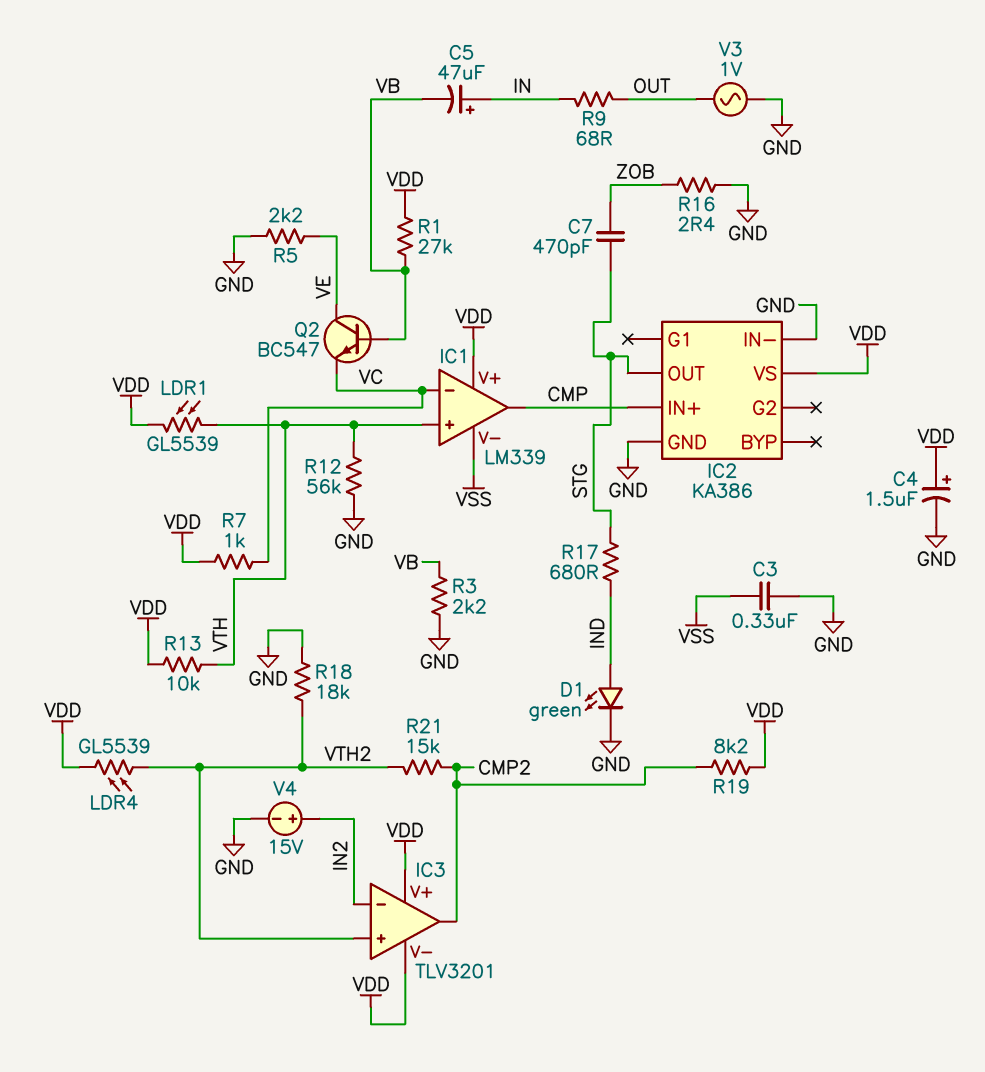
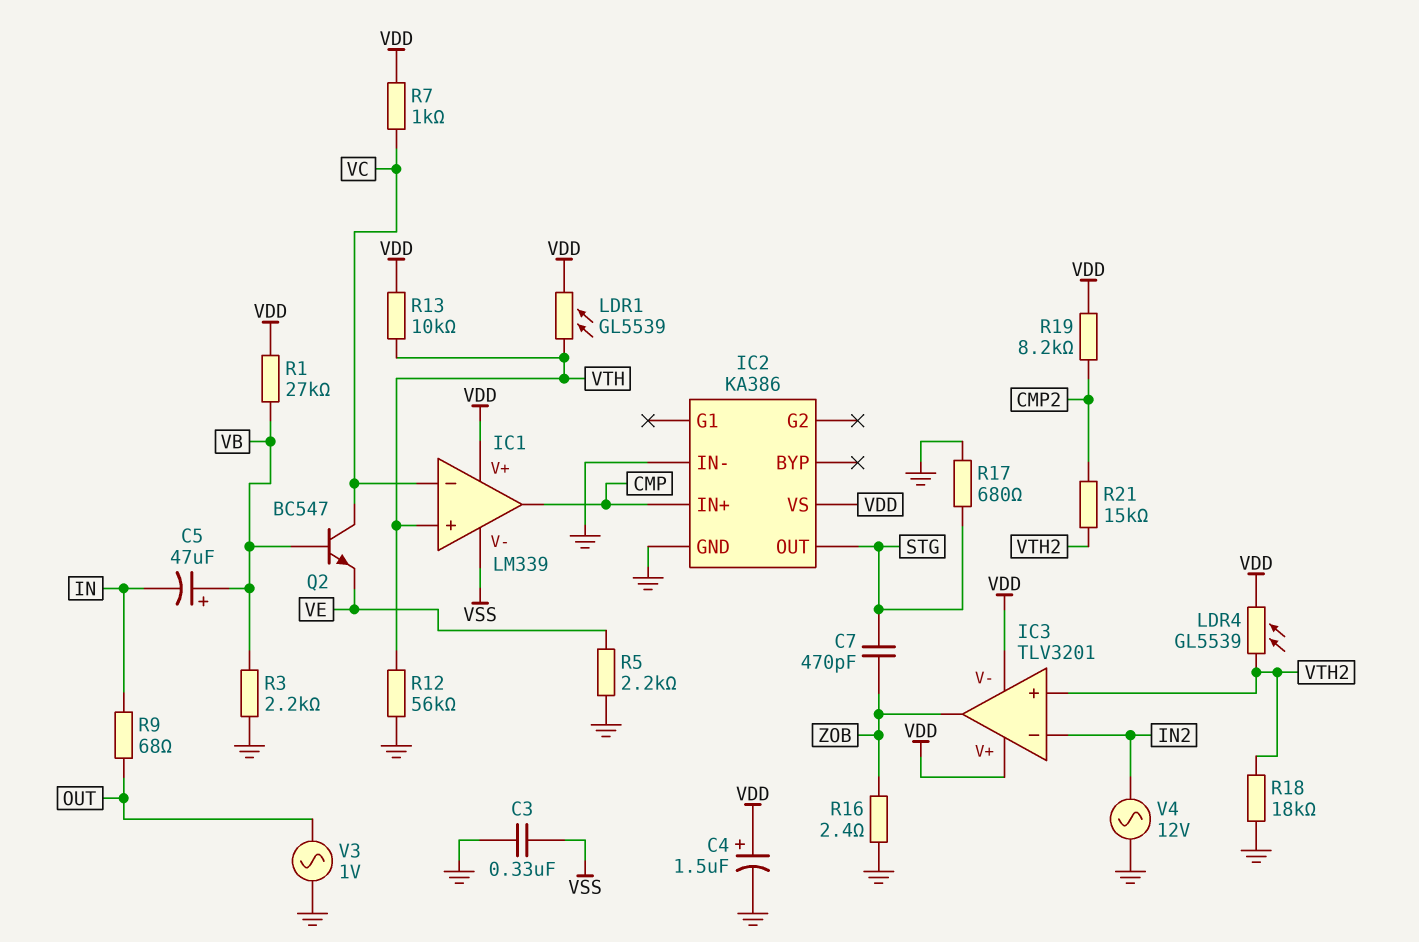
C5: 47uF (plus IN, minus VB) -> 47uF (plus VB, minus IN)
D1: LED green (A IND, K GND) -> none
IC3 pin out: CMP2 -> ZOB
Q2: NPN BC547 (B VB, C VE, E VC) -> NPN BC547 (B VB, C VC, E VE)
R17: 680 (IND, STG) -> 680 (GND, STG)
V4: 15V (plus IN2, minus GND) -> AC 12V (GND, IN2)

